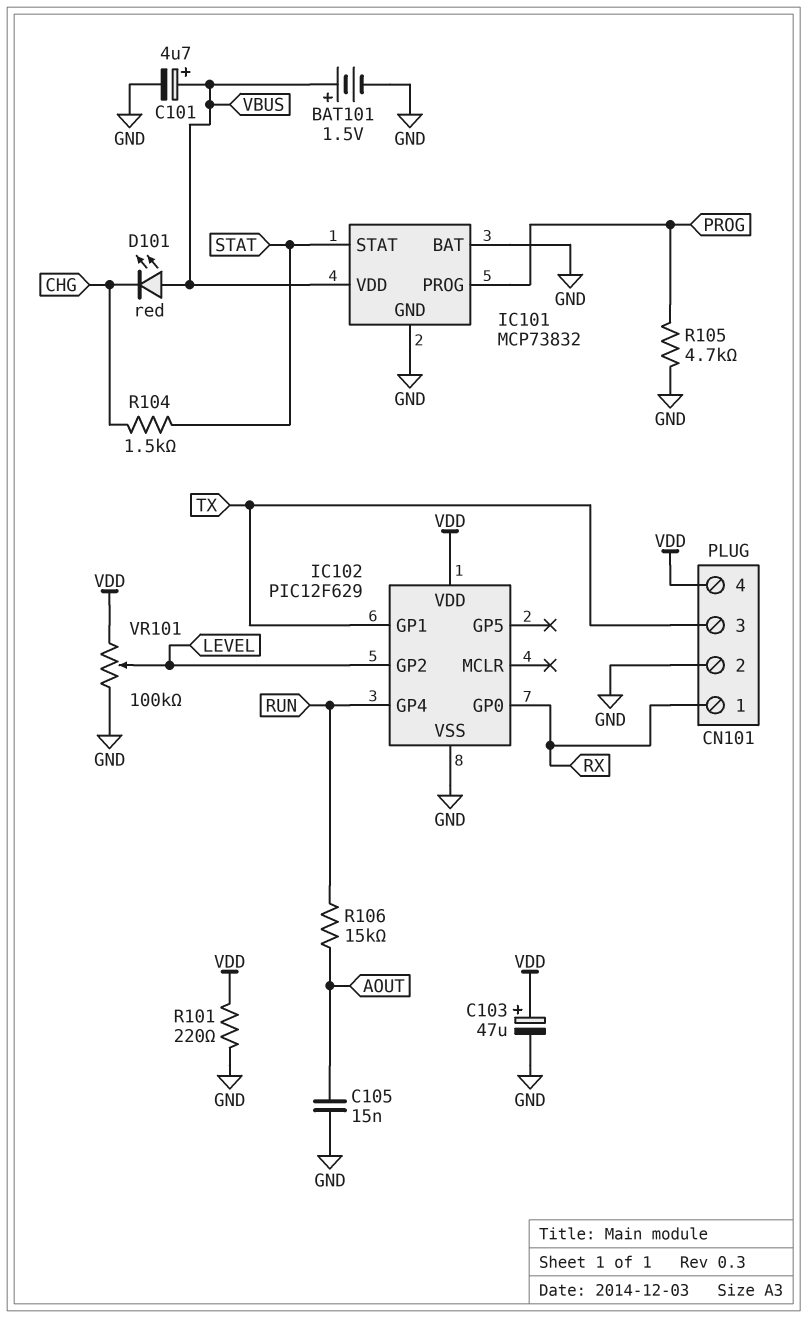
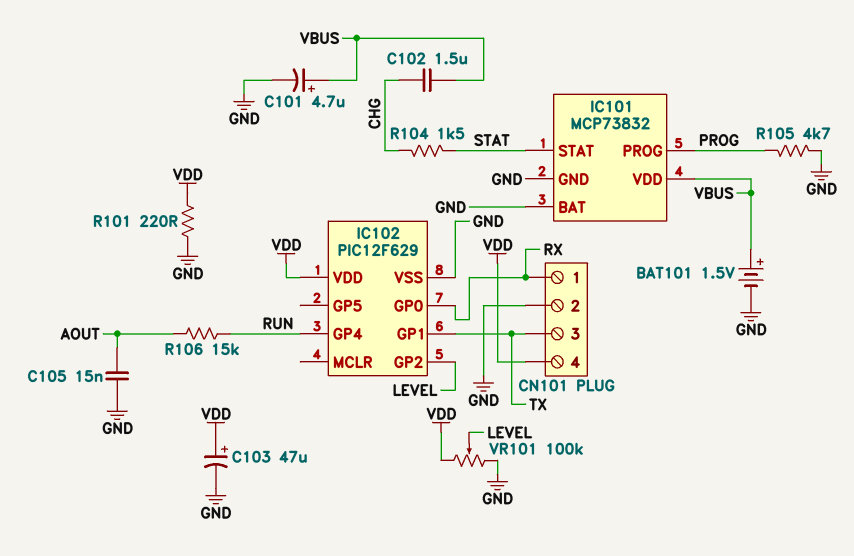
C102: none -> 1.5uF (CHG, VBUS)
D101: LED red (A VBUS, K CHG) -> none

